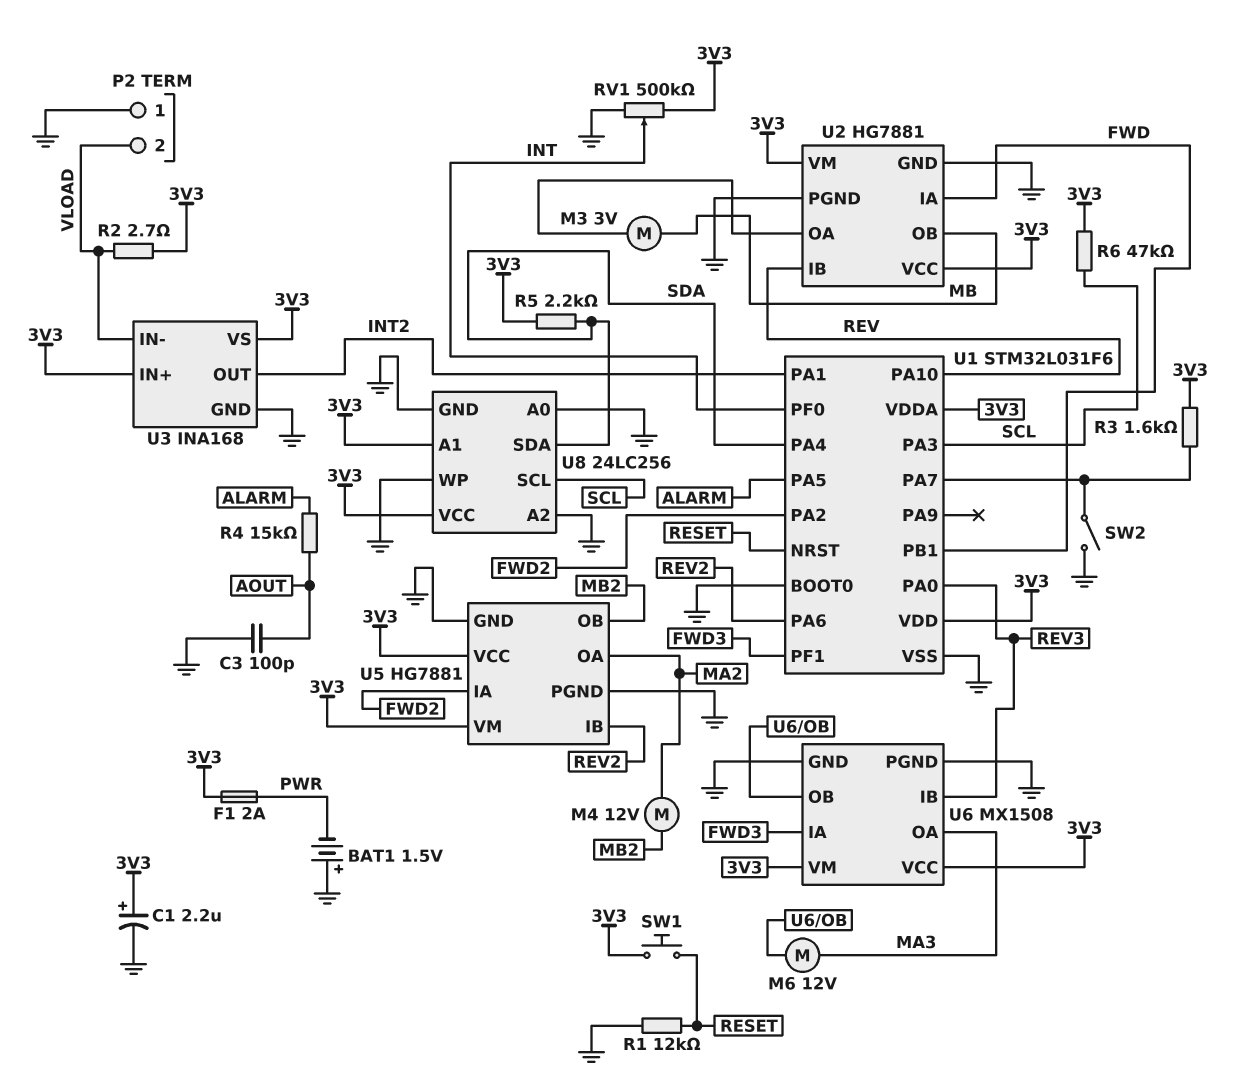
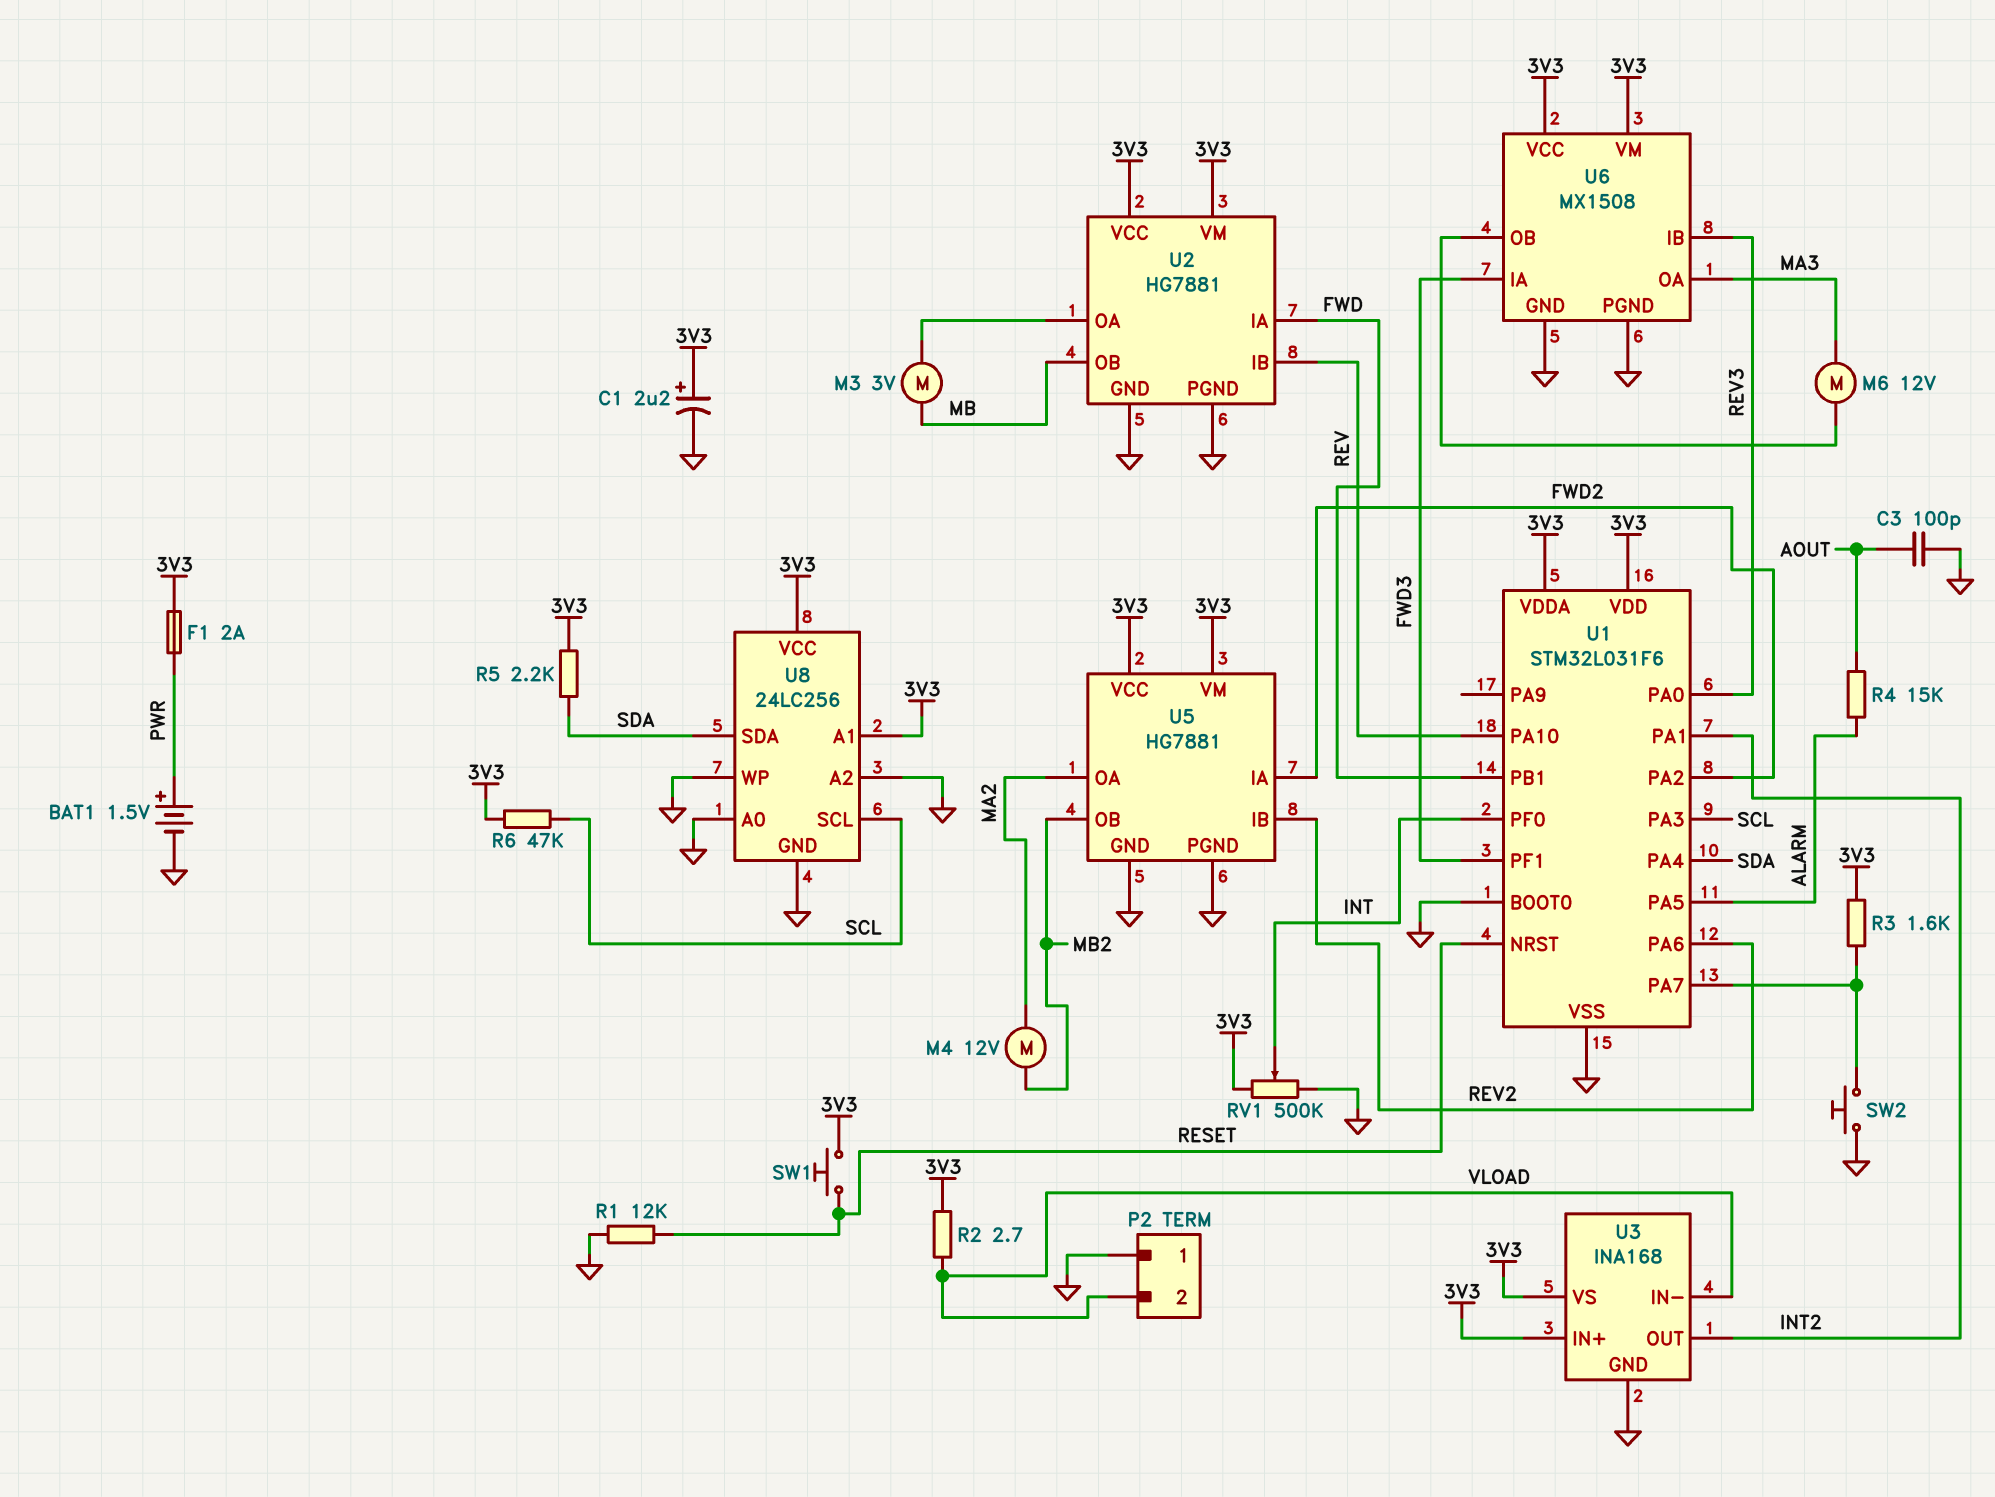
BAT1: 1.5V (plus GND, minus PWR) -> 1.5V (plus PWR, minus GND)
SW2: switch (GND, U1/PA7) -> button (GND, U1/PA7)

